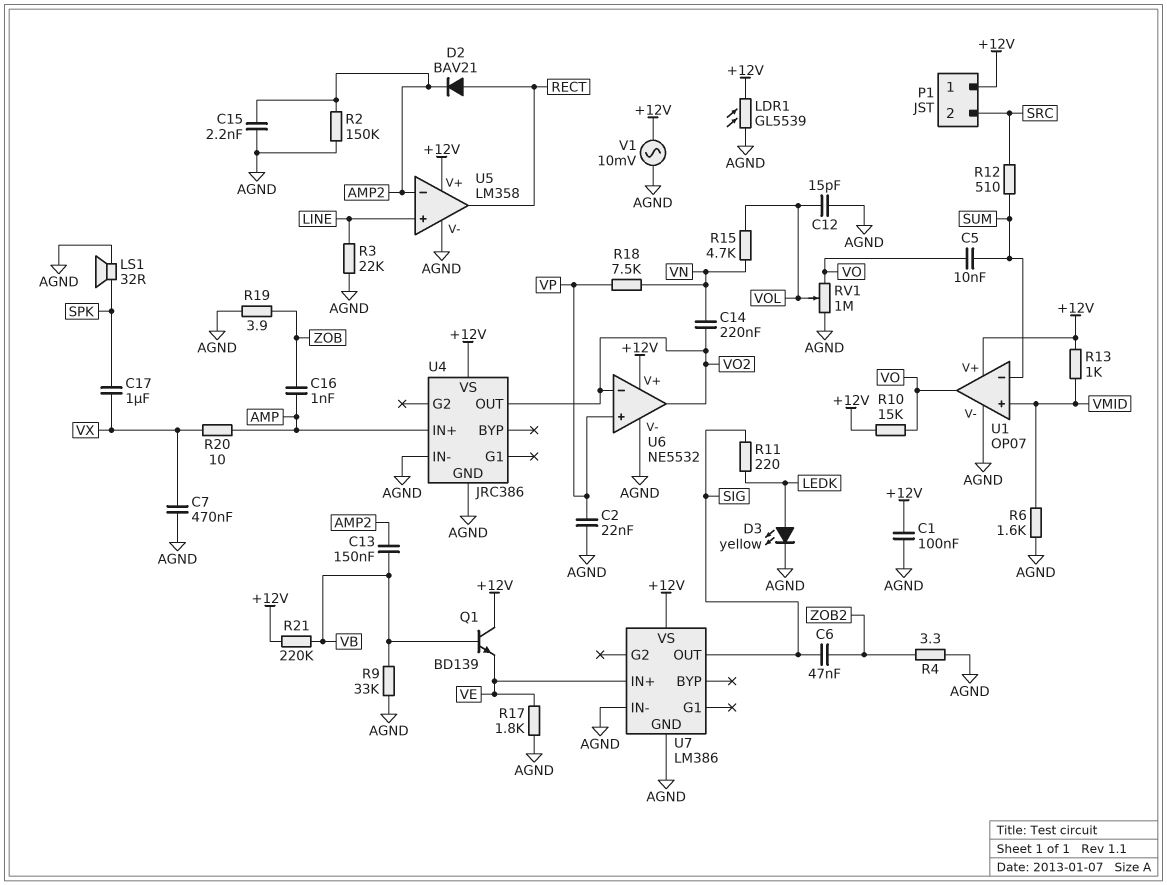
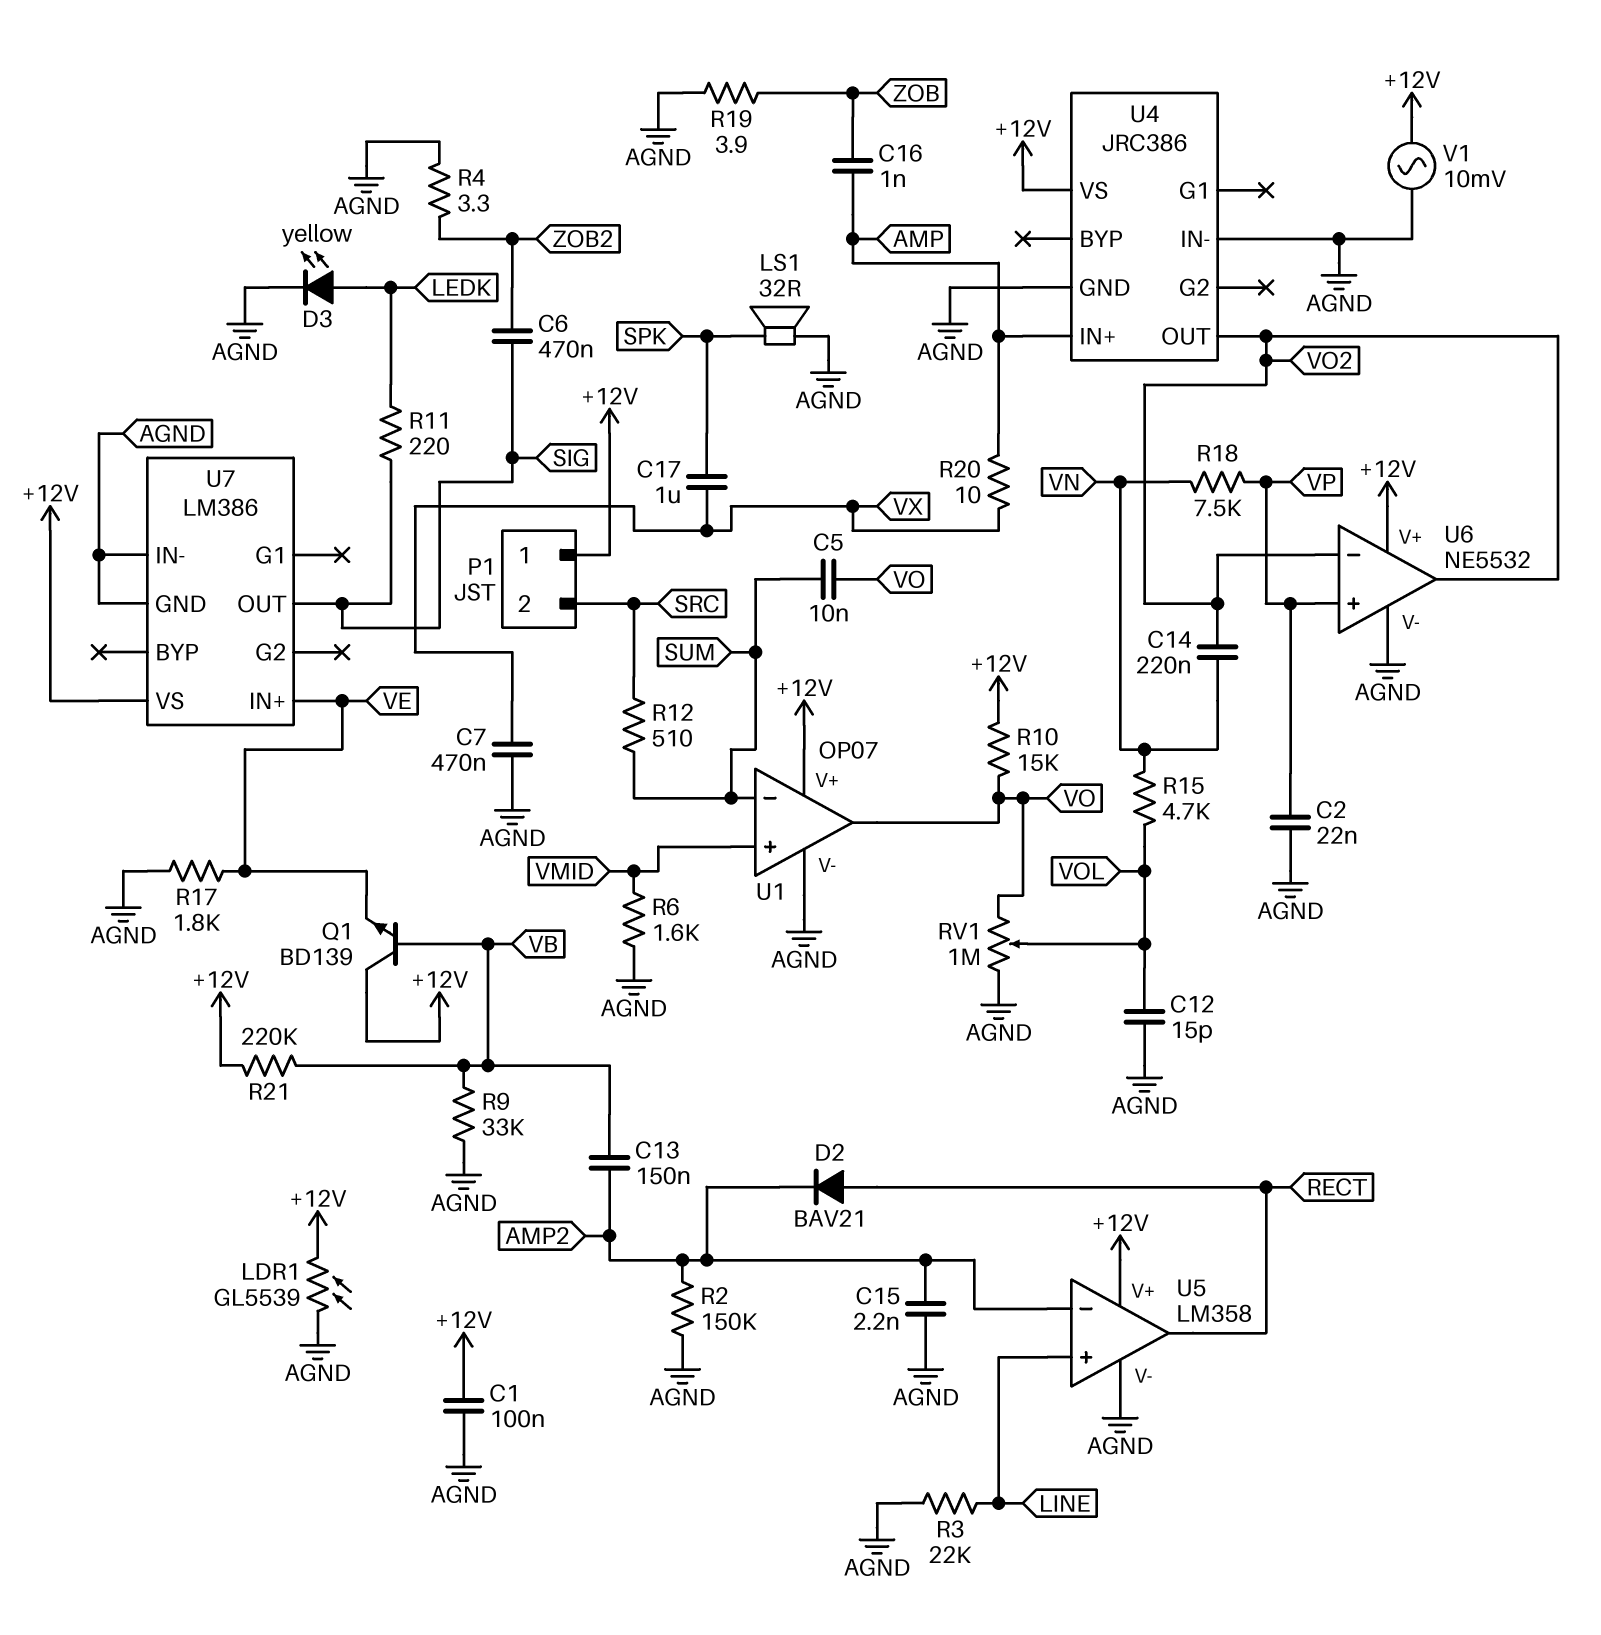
C6: 47nF (SIG, ZOB2) -> 470nF (SIG, ZOB2)
R13: 1k (+12V, VMID) -> none

